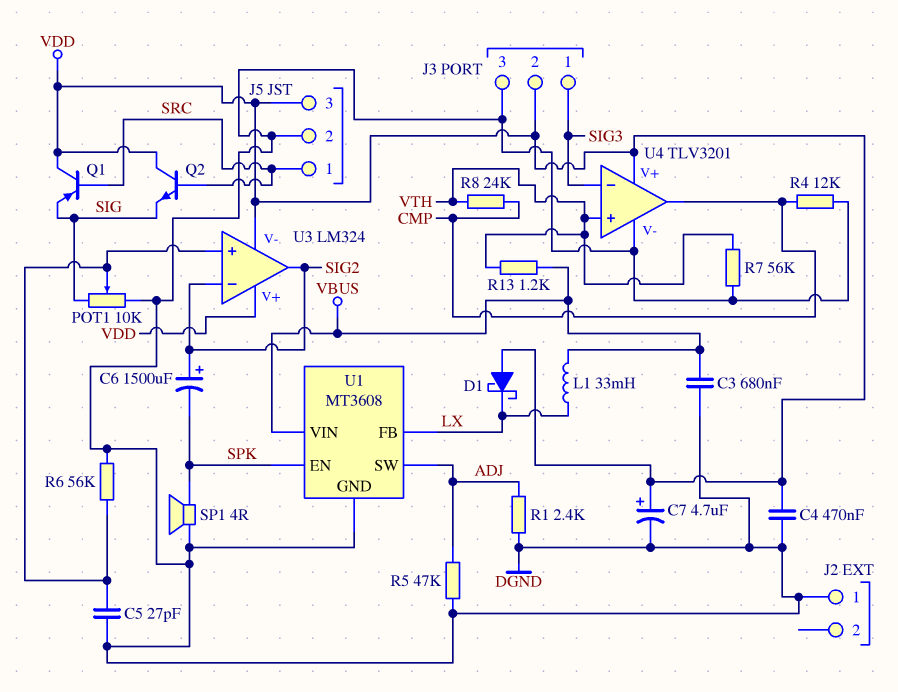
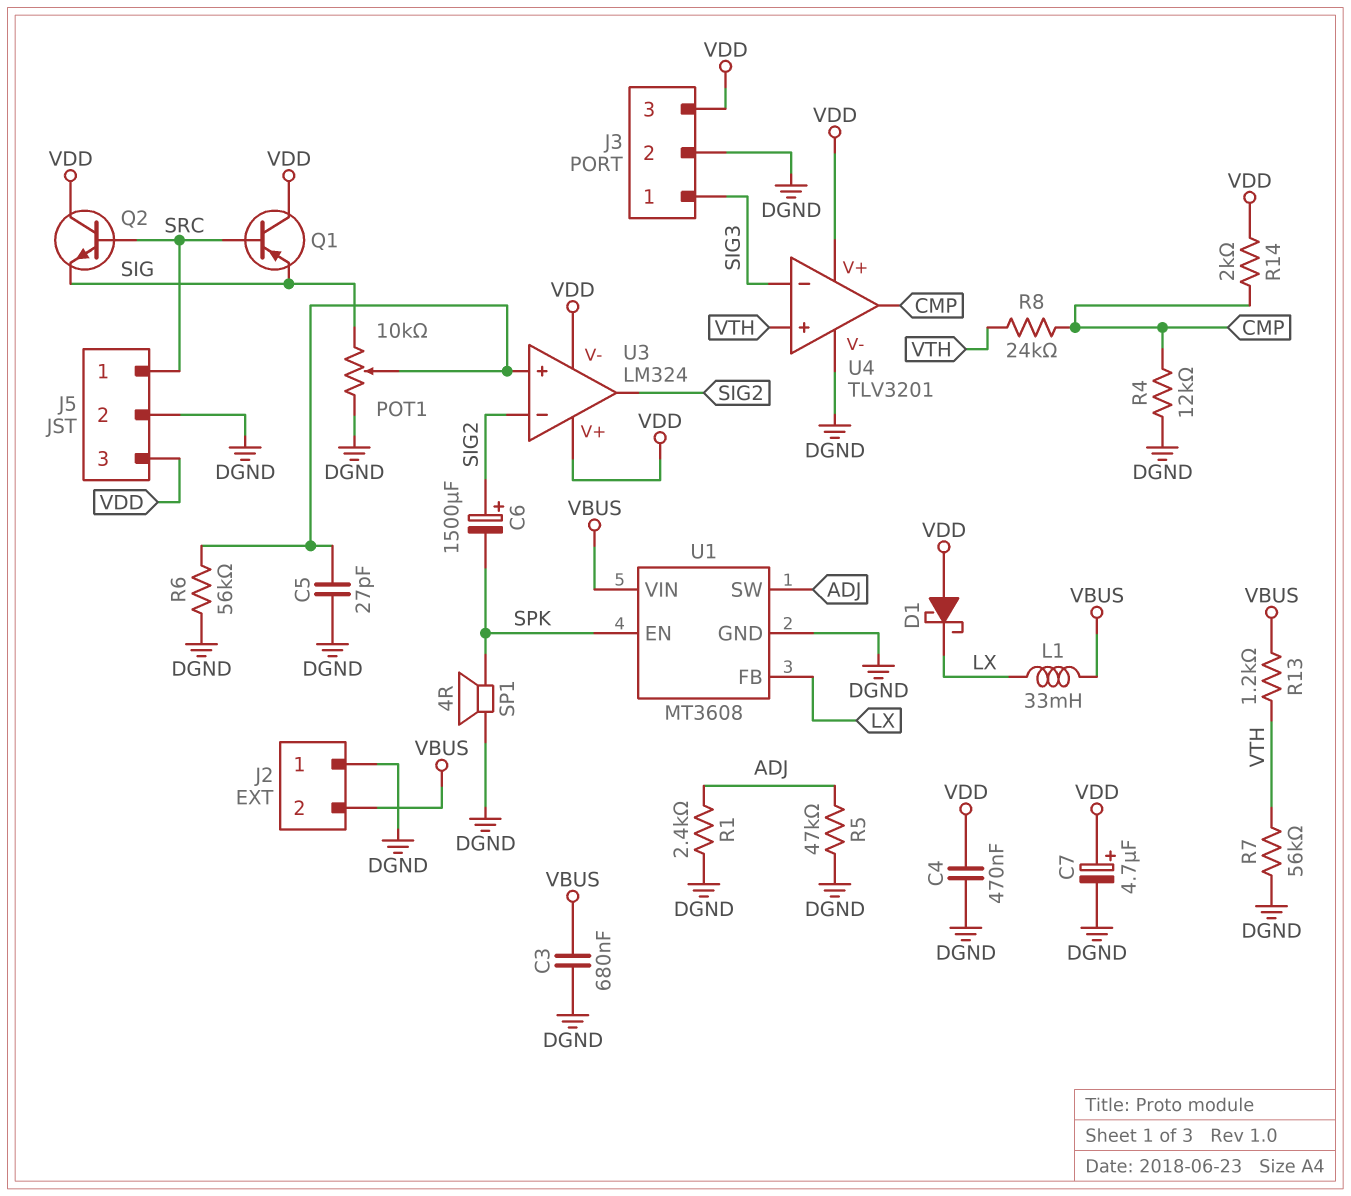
J2 pin 2: none -> VBUS
J3 pin 2: VDD -> DGND
J3 pin 3: DGND -> VDD
R14: none -> 2k (CMP, VDD)

